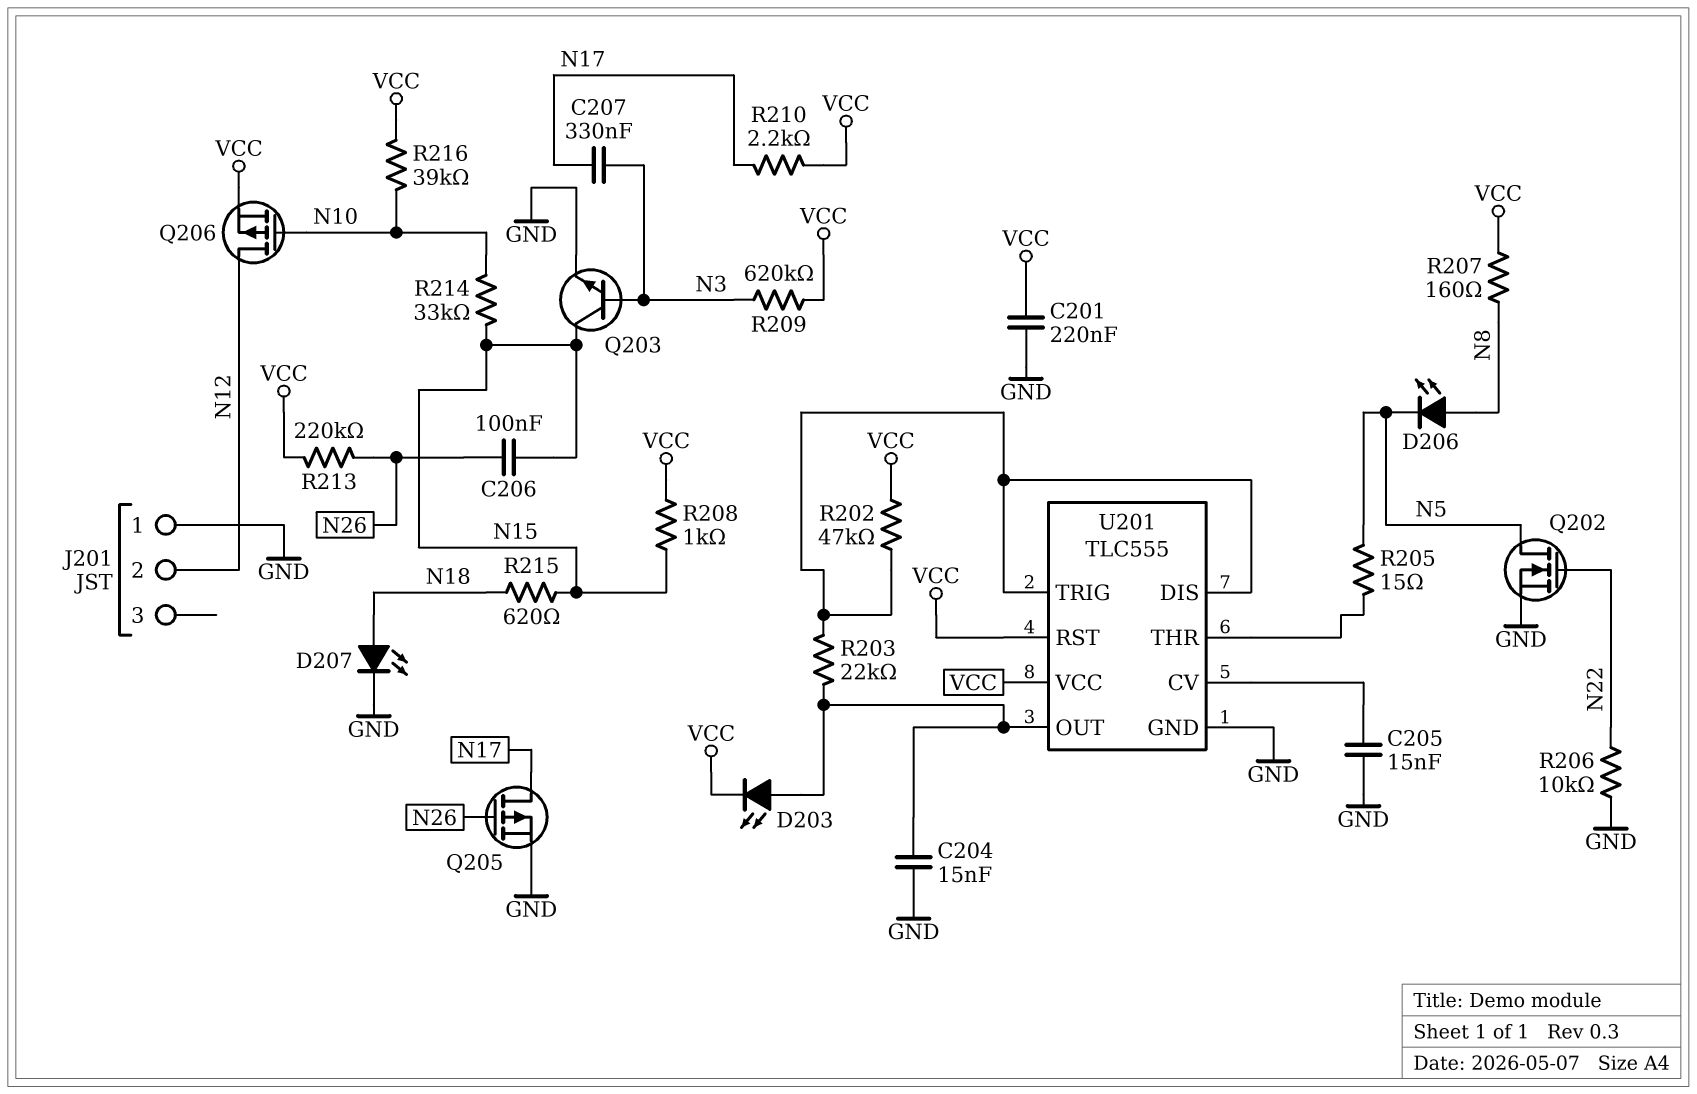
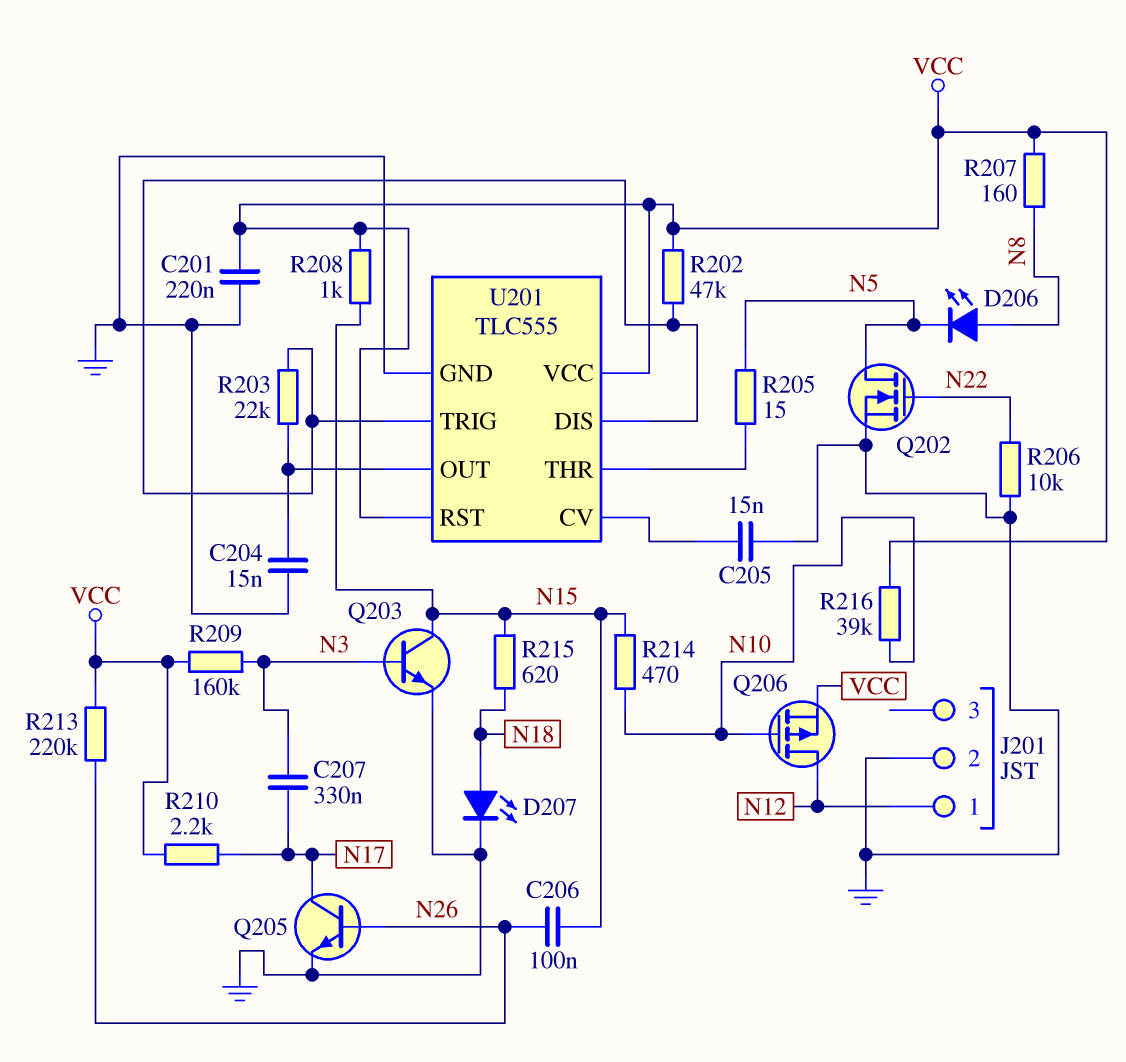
D203: LED (A U201/OUT, K VCC) -> none
J201 pin 1: GND -> N12
J201 pin 2: N12 -> GND
Q205: PMOS (G N26, D N17, S GND) -> NPN (B N26, C N17, E GND)
R209: 620k (N3, VCC) -> 160k (N3, VCC)
R214: 33k (N10, N15) -> 470 (N10, N15)

